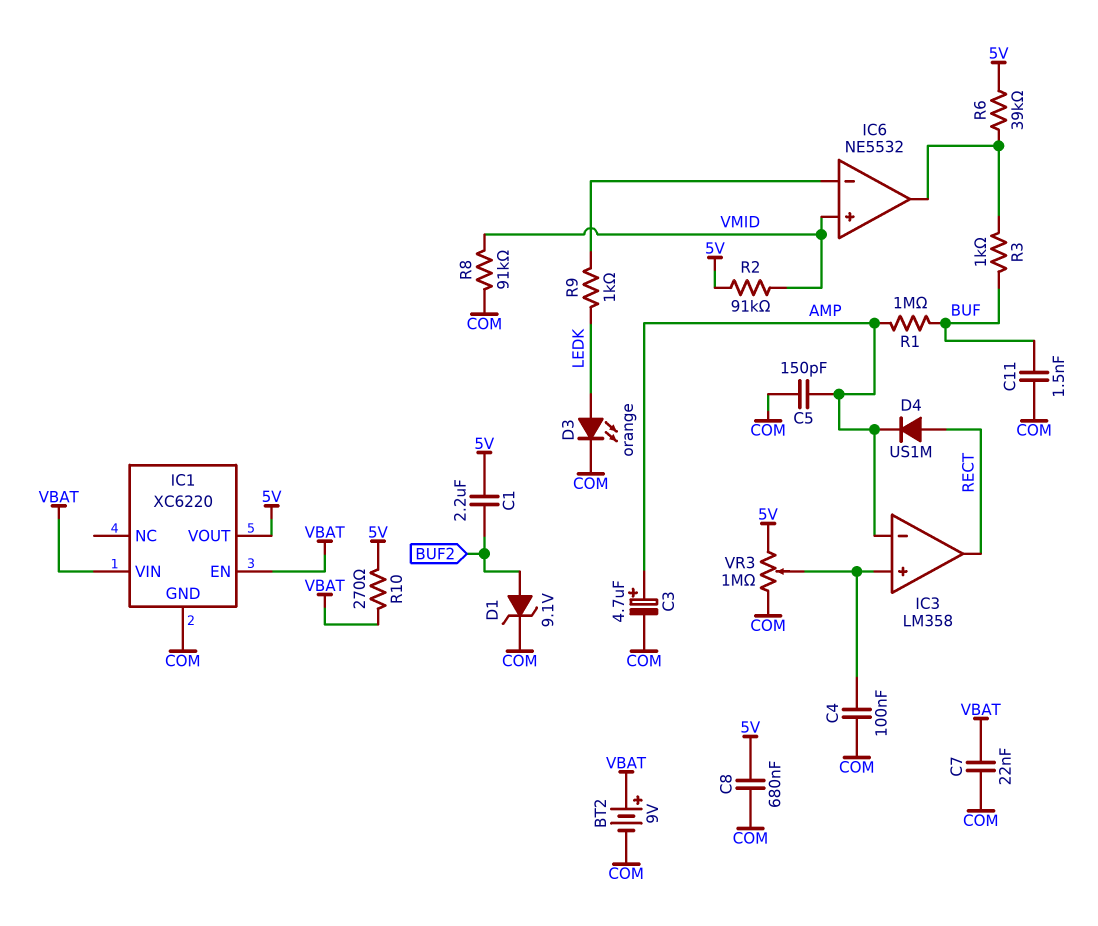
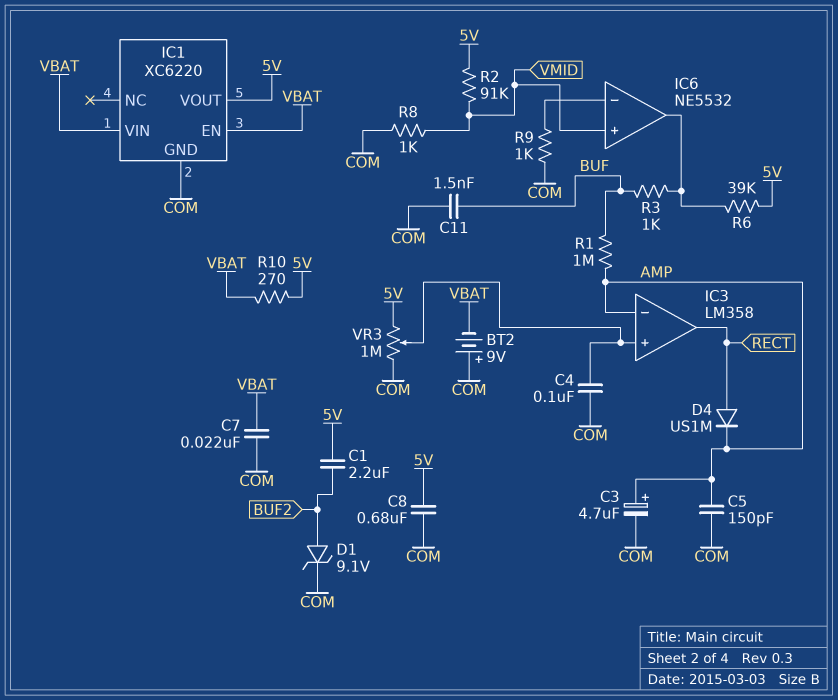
BT2: 9V (plus VBAT, minus COM) -> 9V (plus COM, minus VBAT)
D3: LED orange (A LEDK, K COM) -> none
R8: 91k (COM, VMID) -> 1k (COM, VMID)
R9: 1k (IC6/in-, LEDK) -> 1k (COM, IC6/in-)

